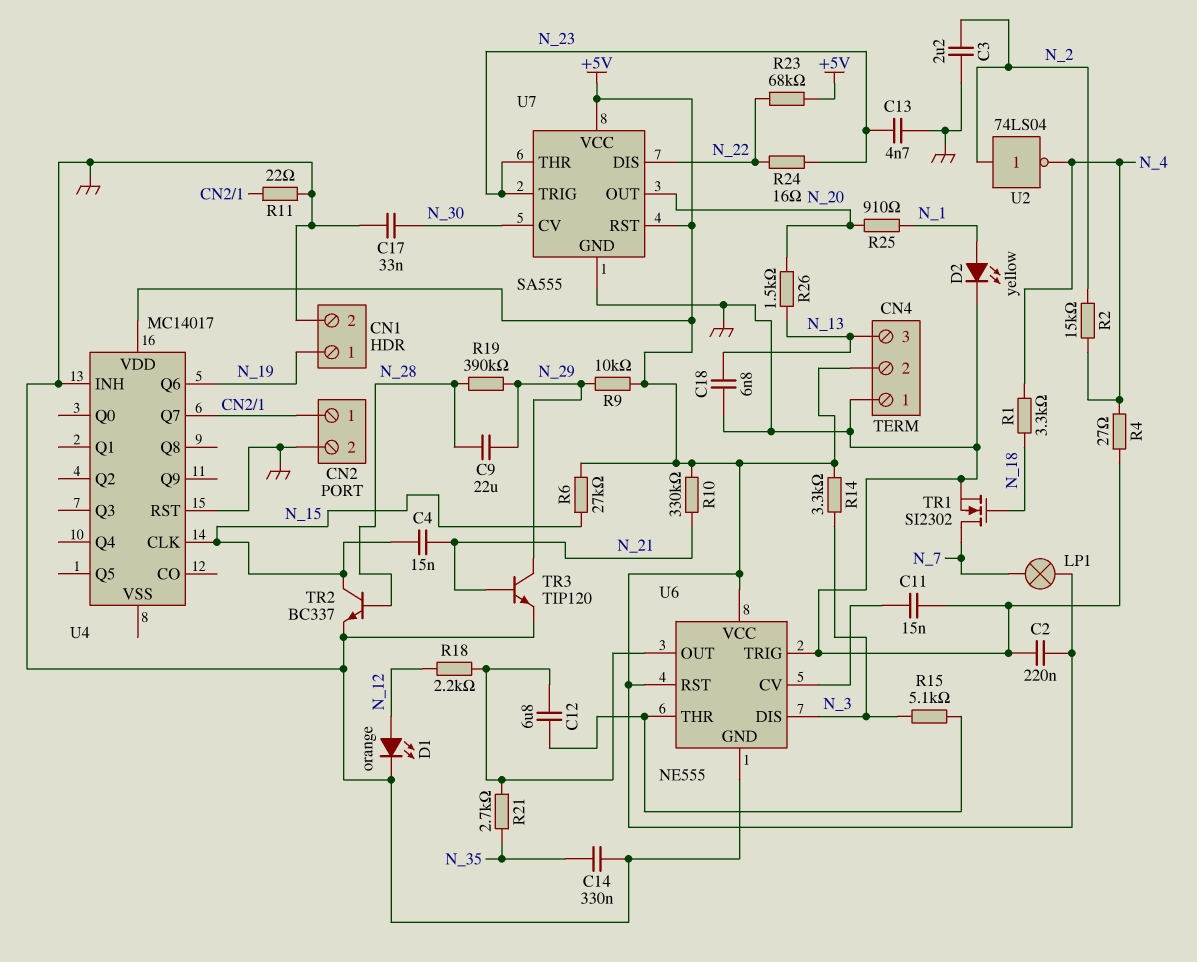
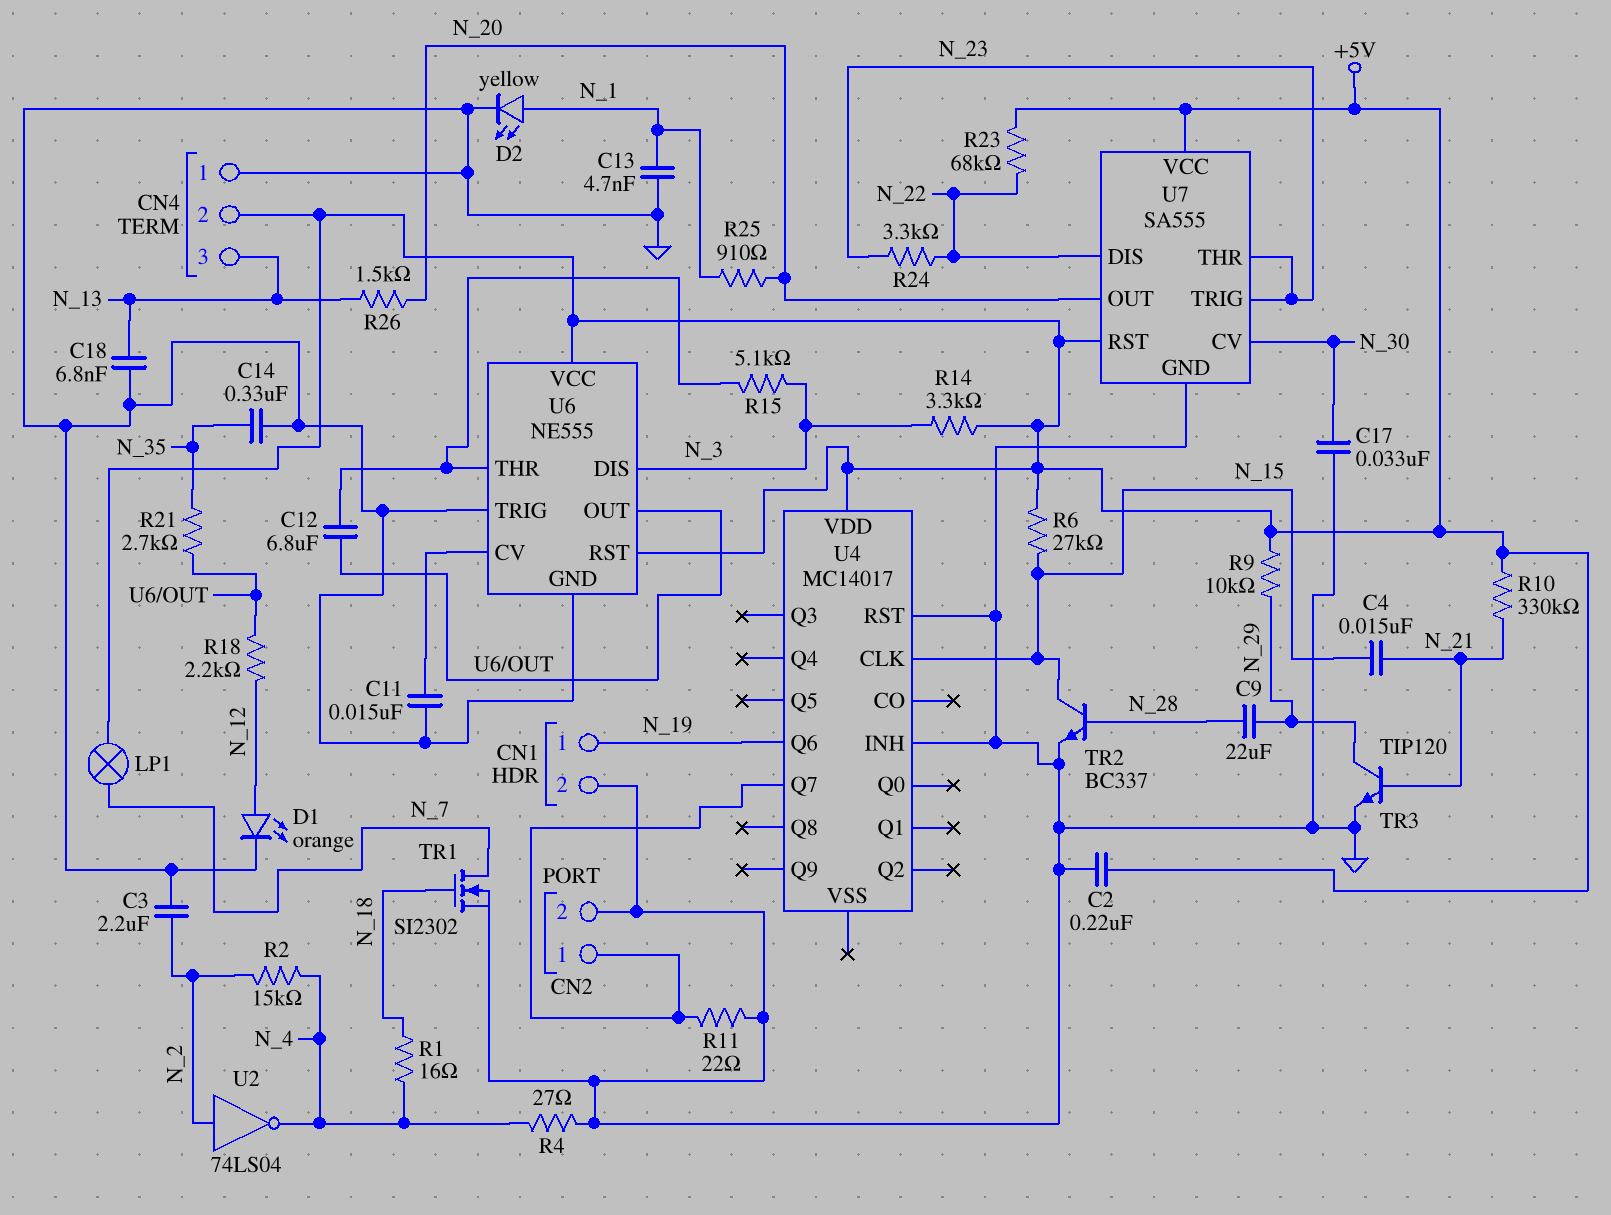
C13: 4.7nF (GND, N_23) -> 4.7nF (GND, N_1)
R1: 3.3k (N_4, N_18) -> 16 (N_4, N_18)
R19: 390k (N_28, N_29) -> none
R24: 16 (N_22, N_23) -> 3.3k (N_22, N_23)

